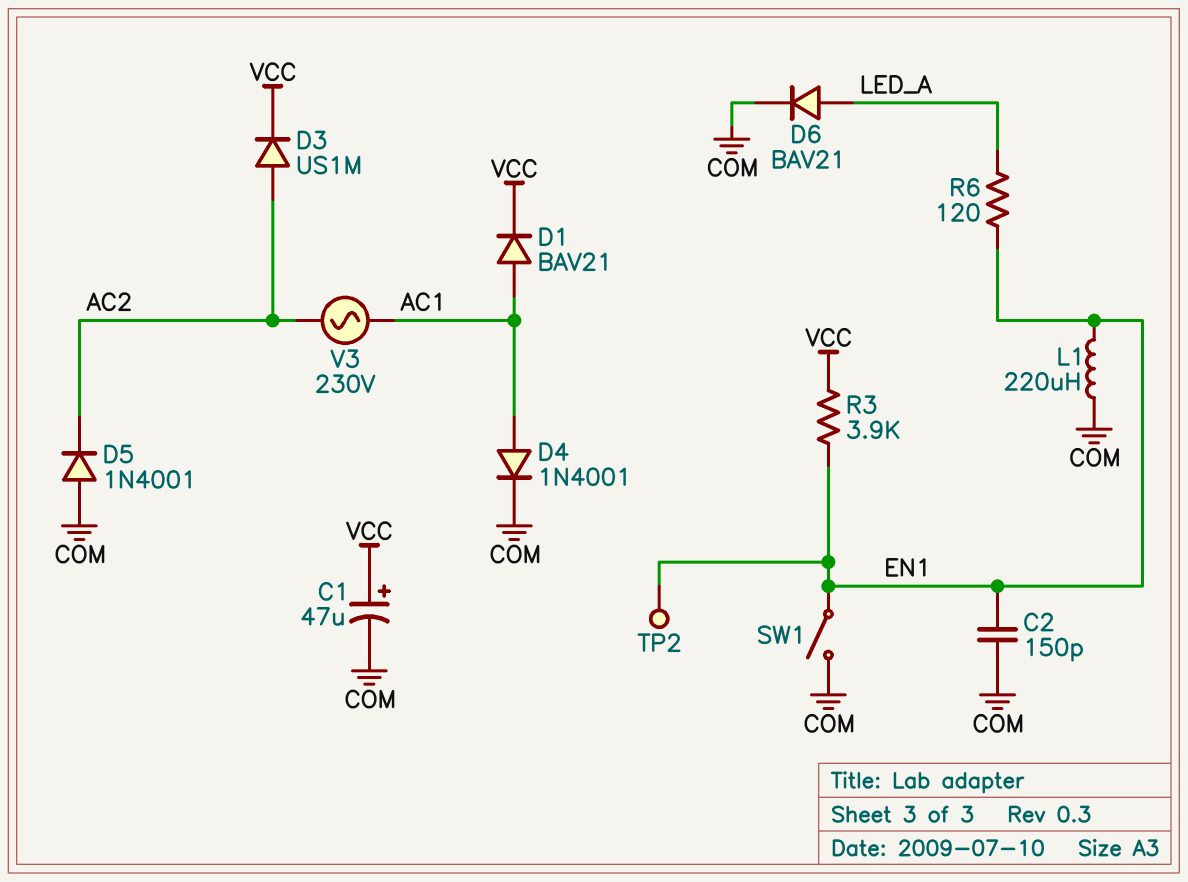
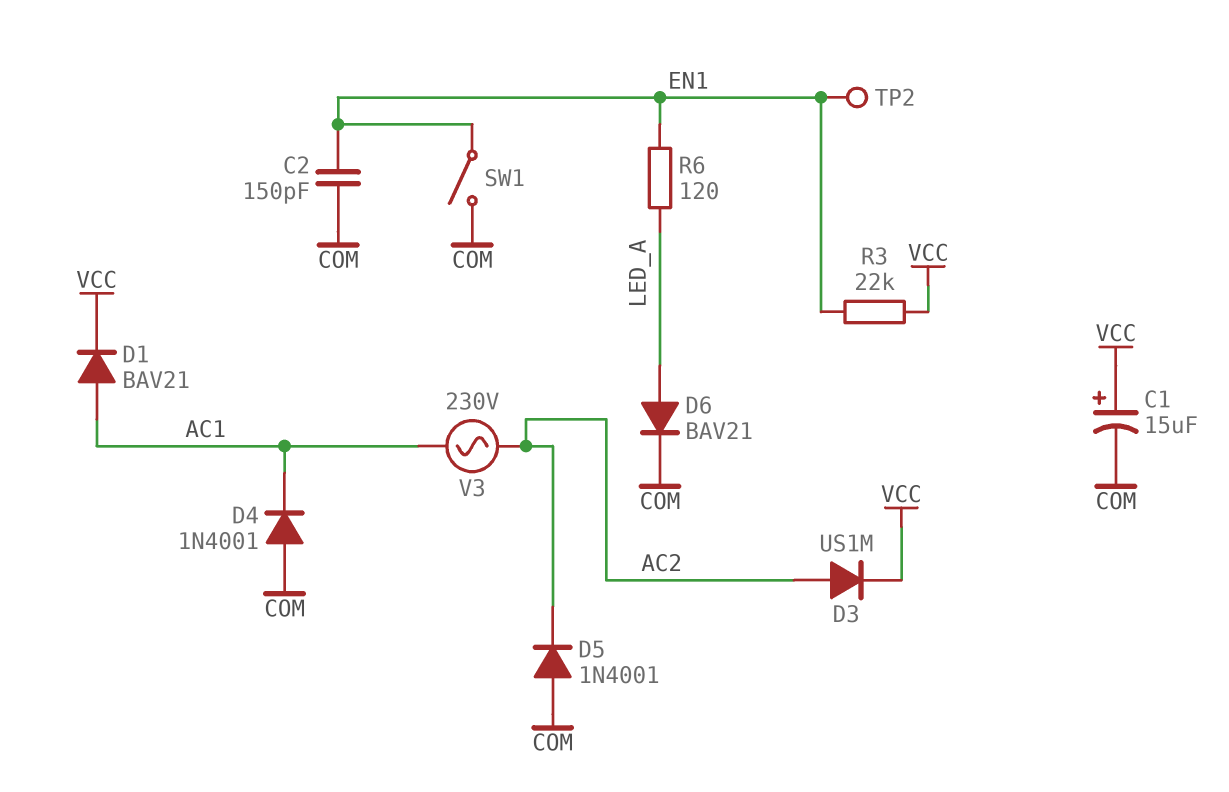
C1: 47uF (plus VCC, minus COM) -> 15uF (plus VCC, minus COM)
D4: diode 1N4001 (A AC1, K COM) -> diode 1N4001 (A COM, K AC1)
L1: 220uH (COM, EN1) -> none
R3: 3.9k (EN1, VCC) -> 22k (EN1, VCC)

